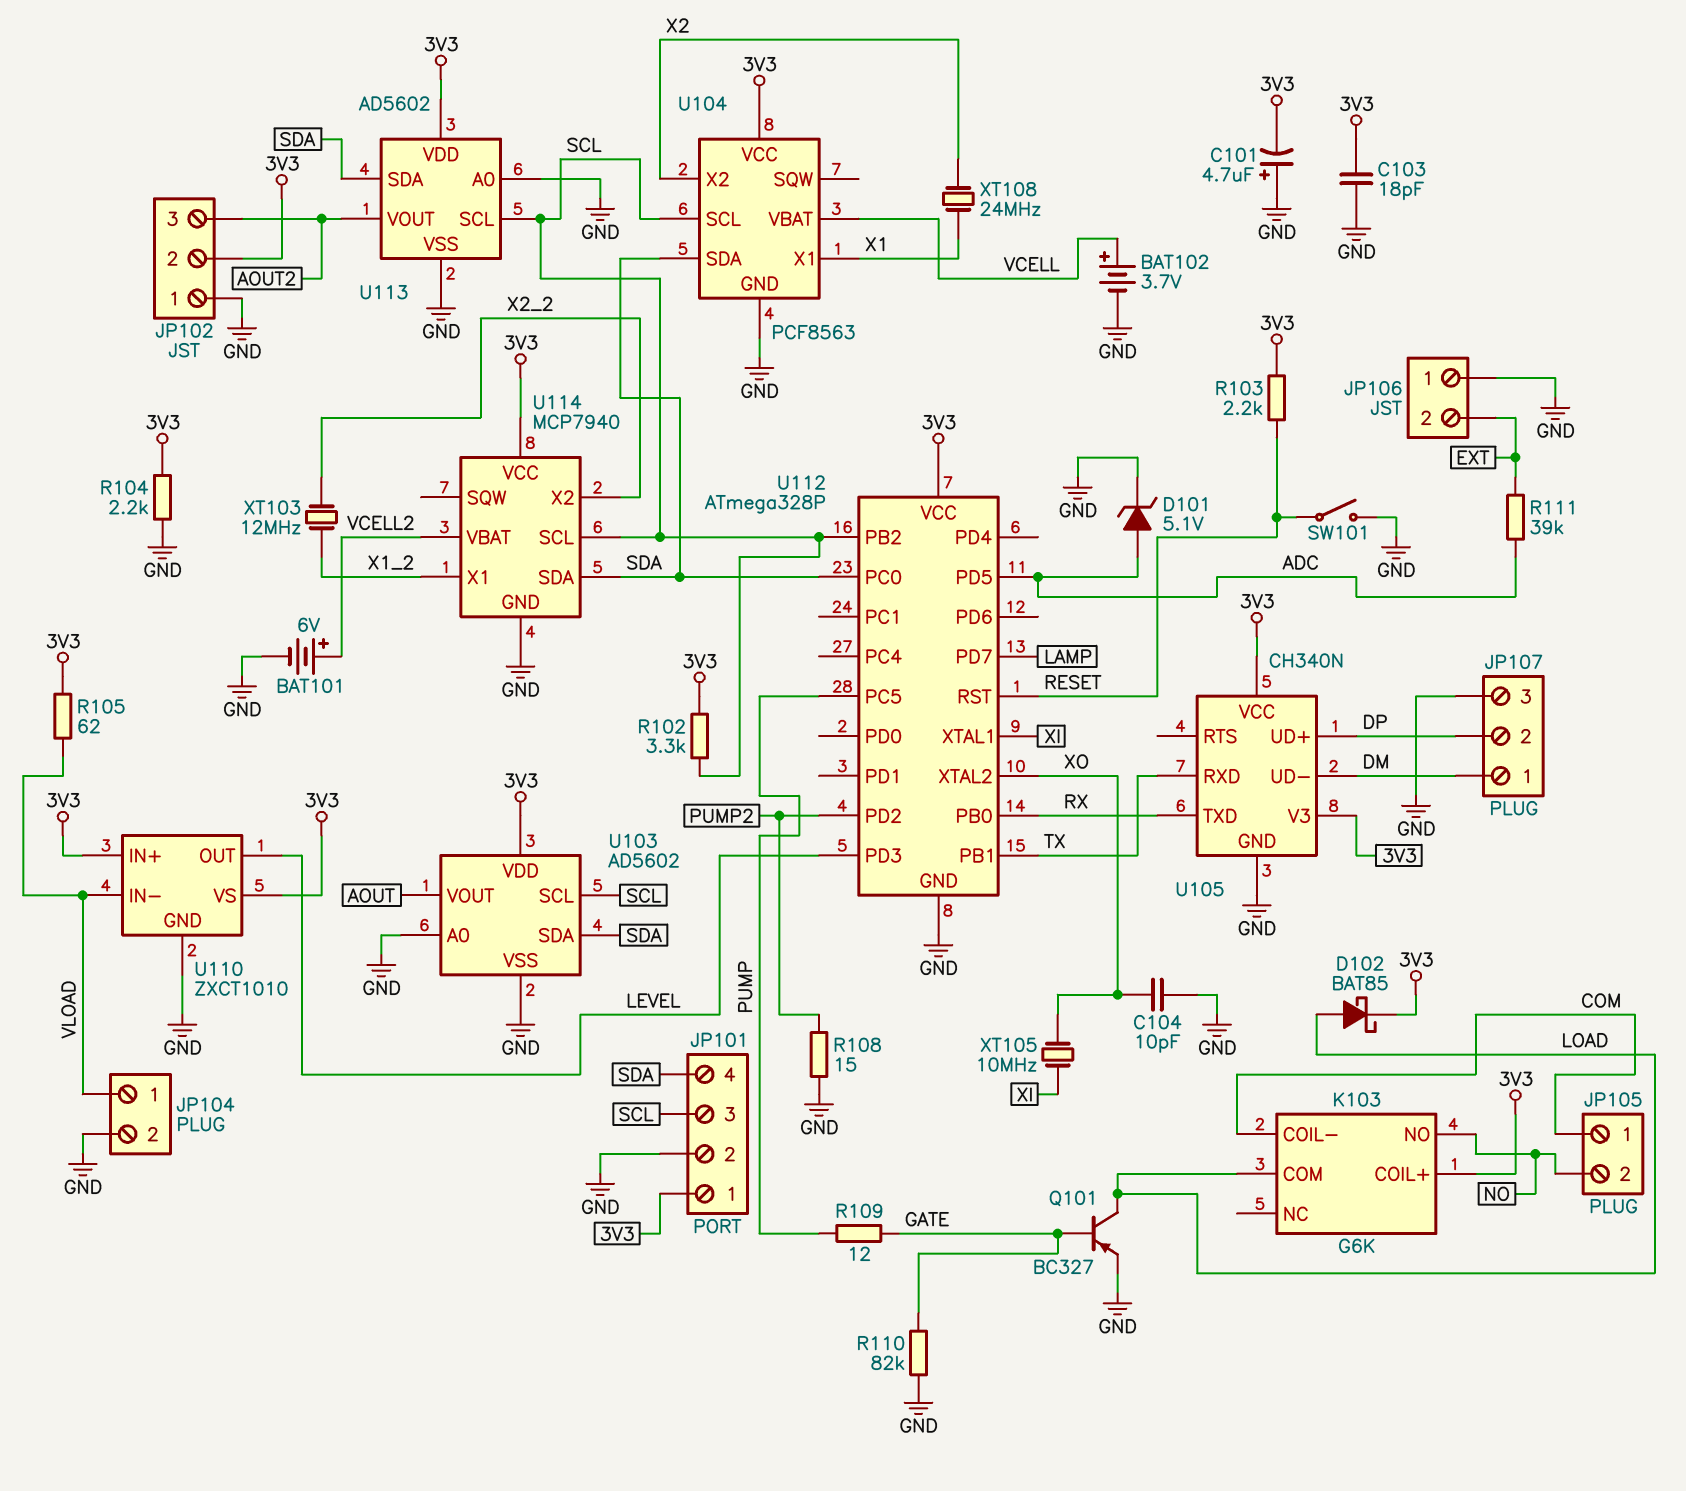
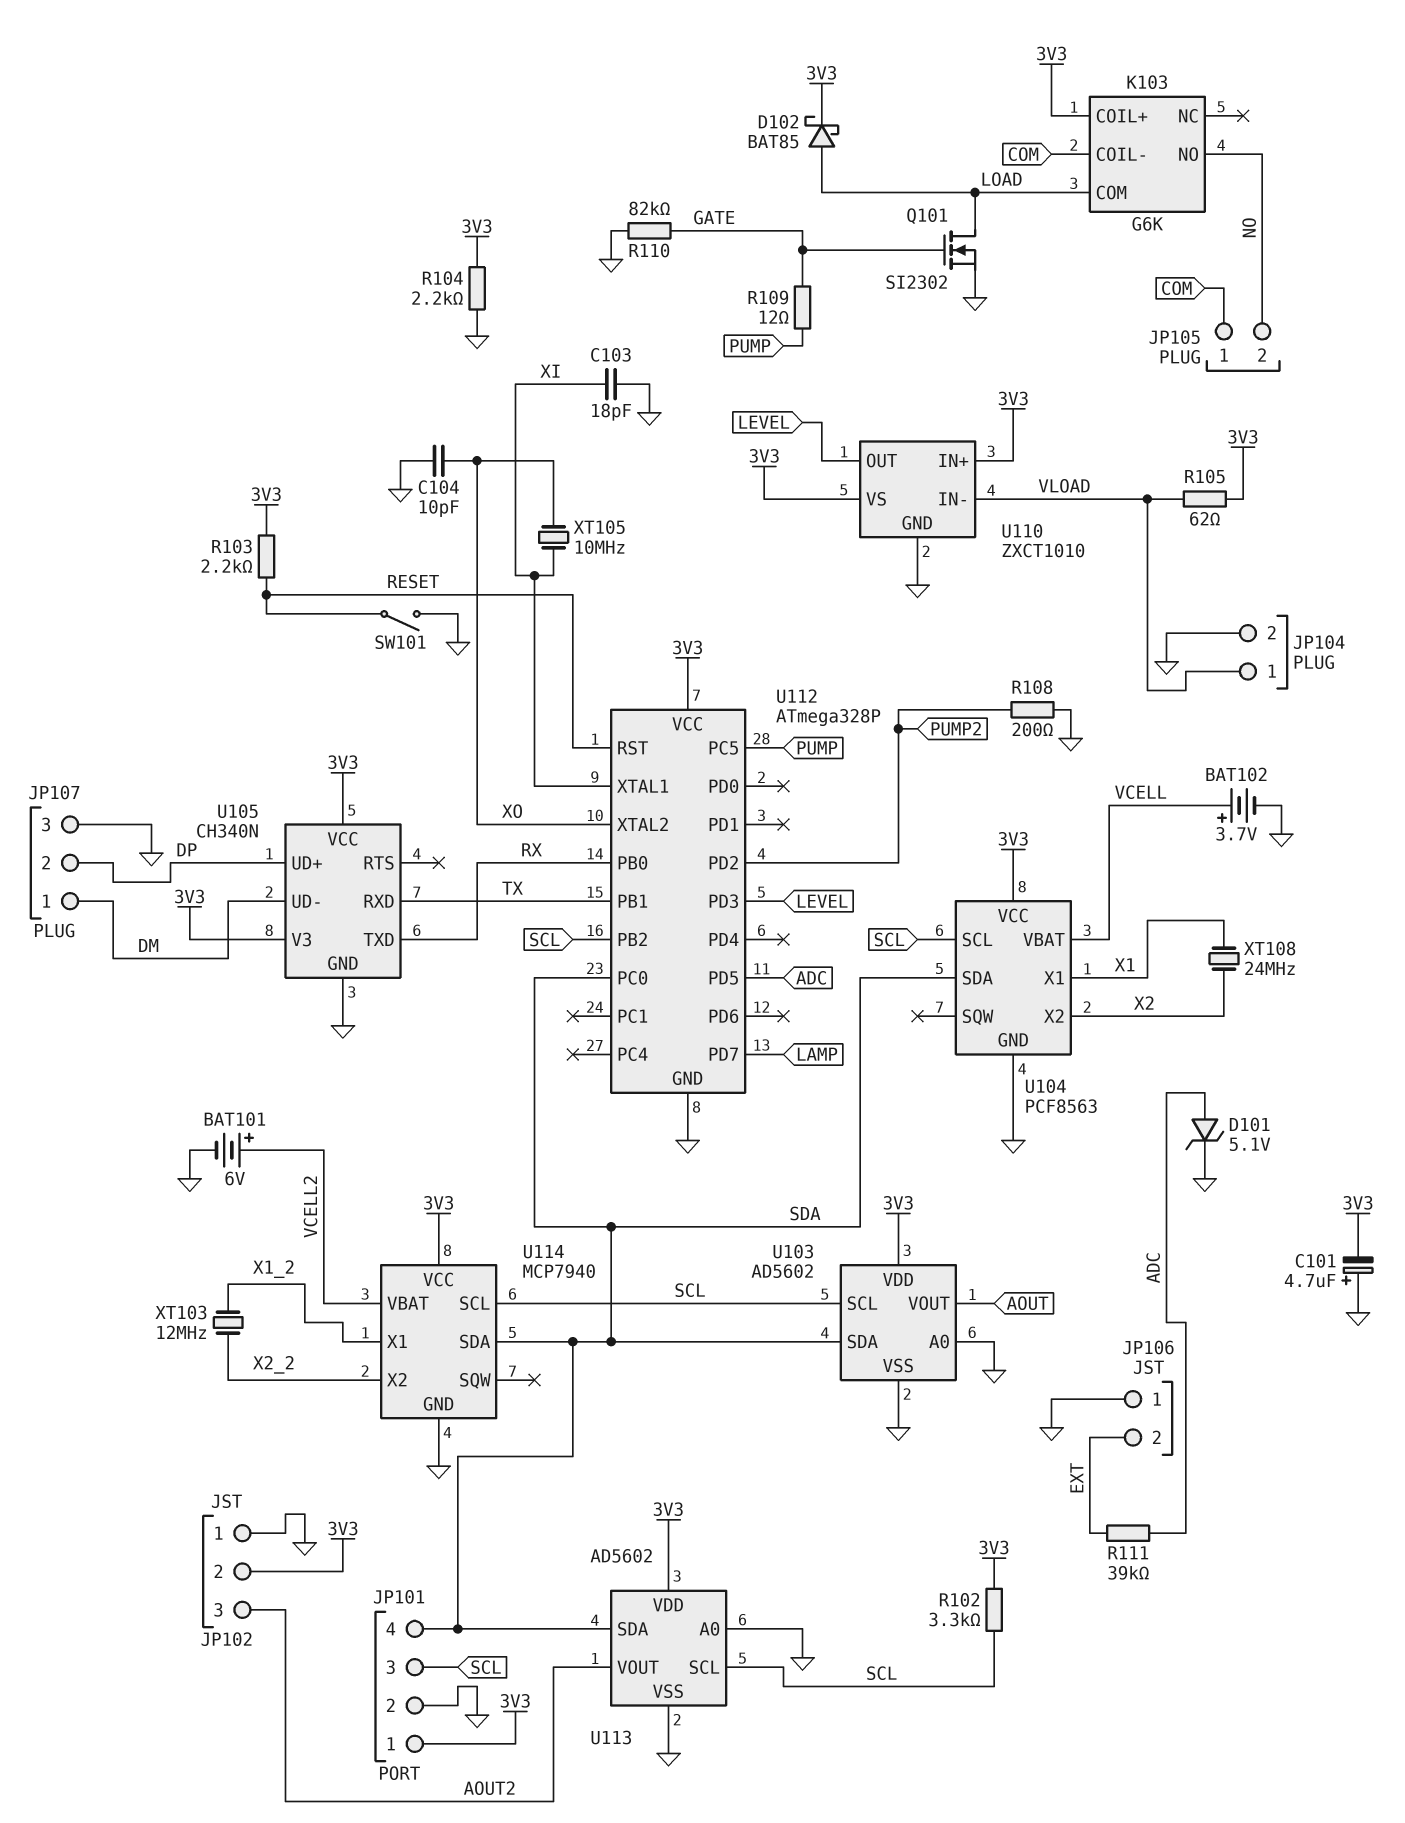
C103: 18pF (3V3, GND) -> 18pF (GND, XI)
Q101: PNP BC327 (B GATE, C LOAD, E GND) -> NMOS SI2302 (G GATE, D LOAD, S GND)
R108: 15 (GND, PUMP2) -> 200 (GND, PUMP2)

